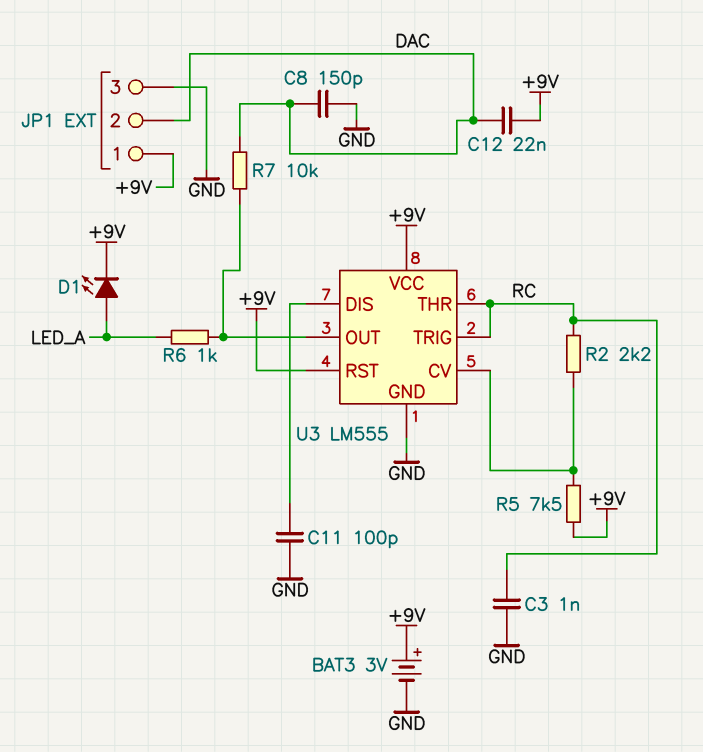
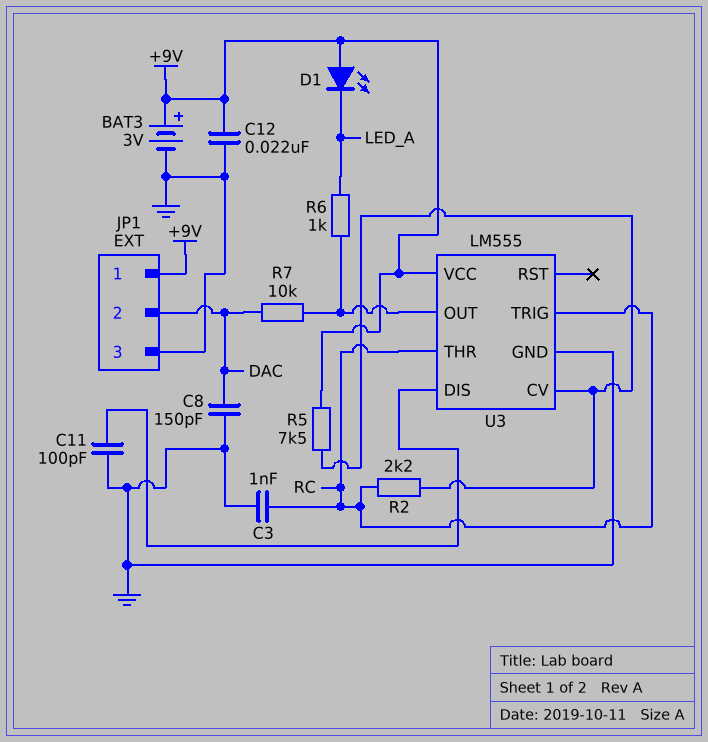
C12: 22nF (+9V, DAC) -> 22nF (+9V, GND)
D1: LED (A LED_A, K +9V) -> LED (A +9V, K LED_A)
U3 pin RST: +9V -> none

